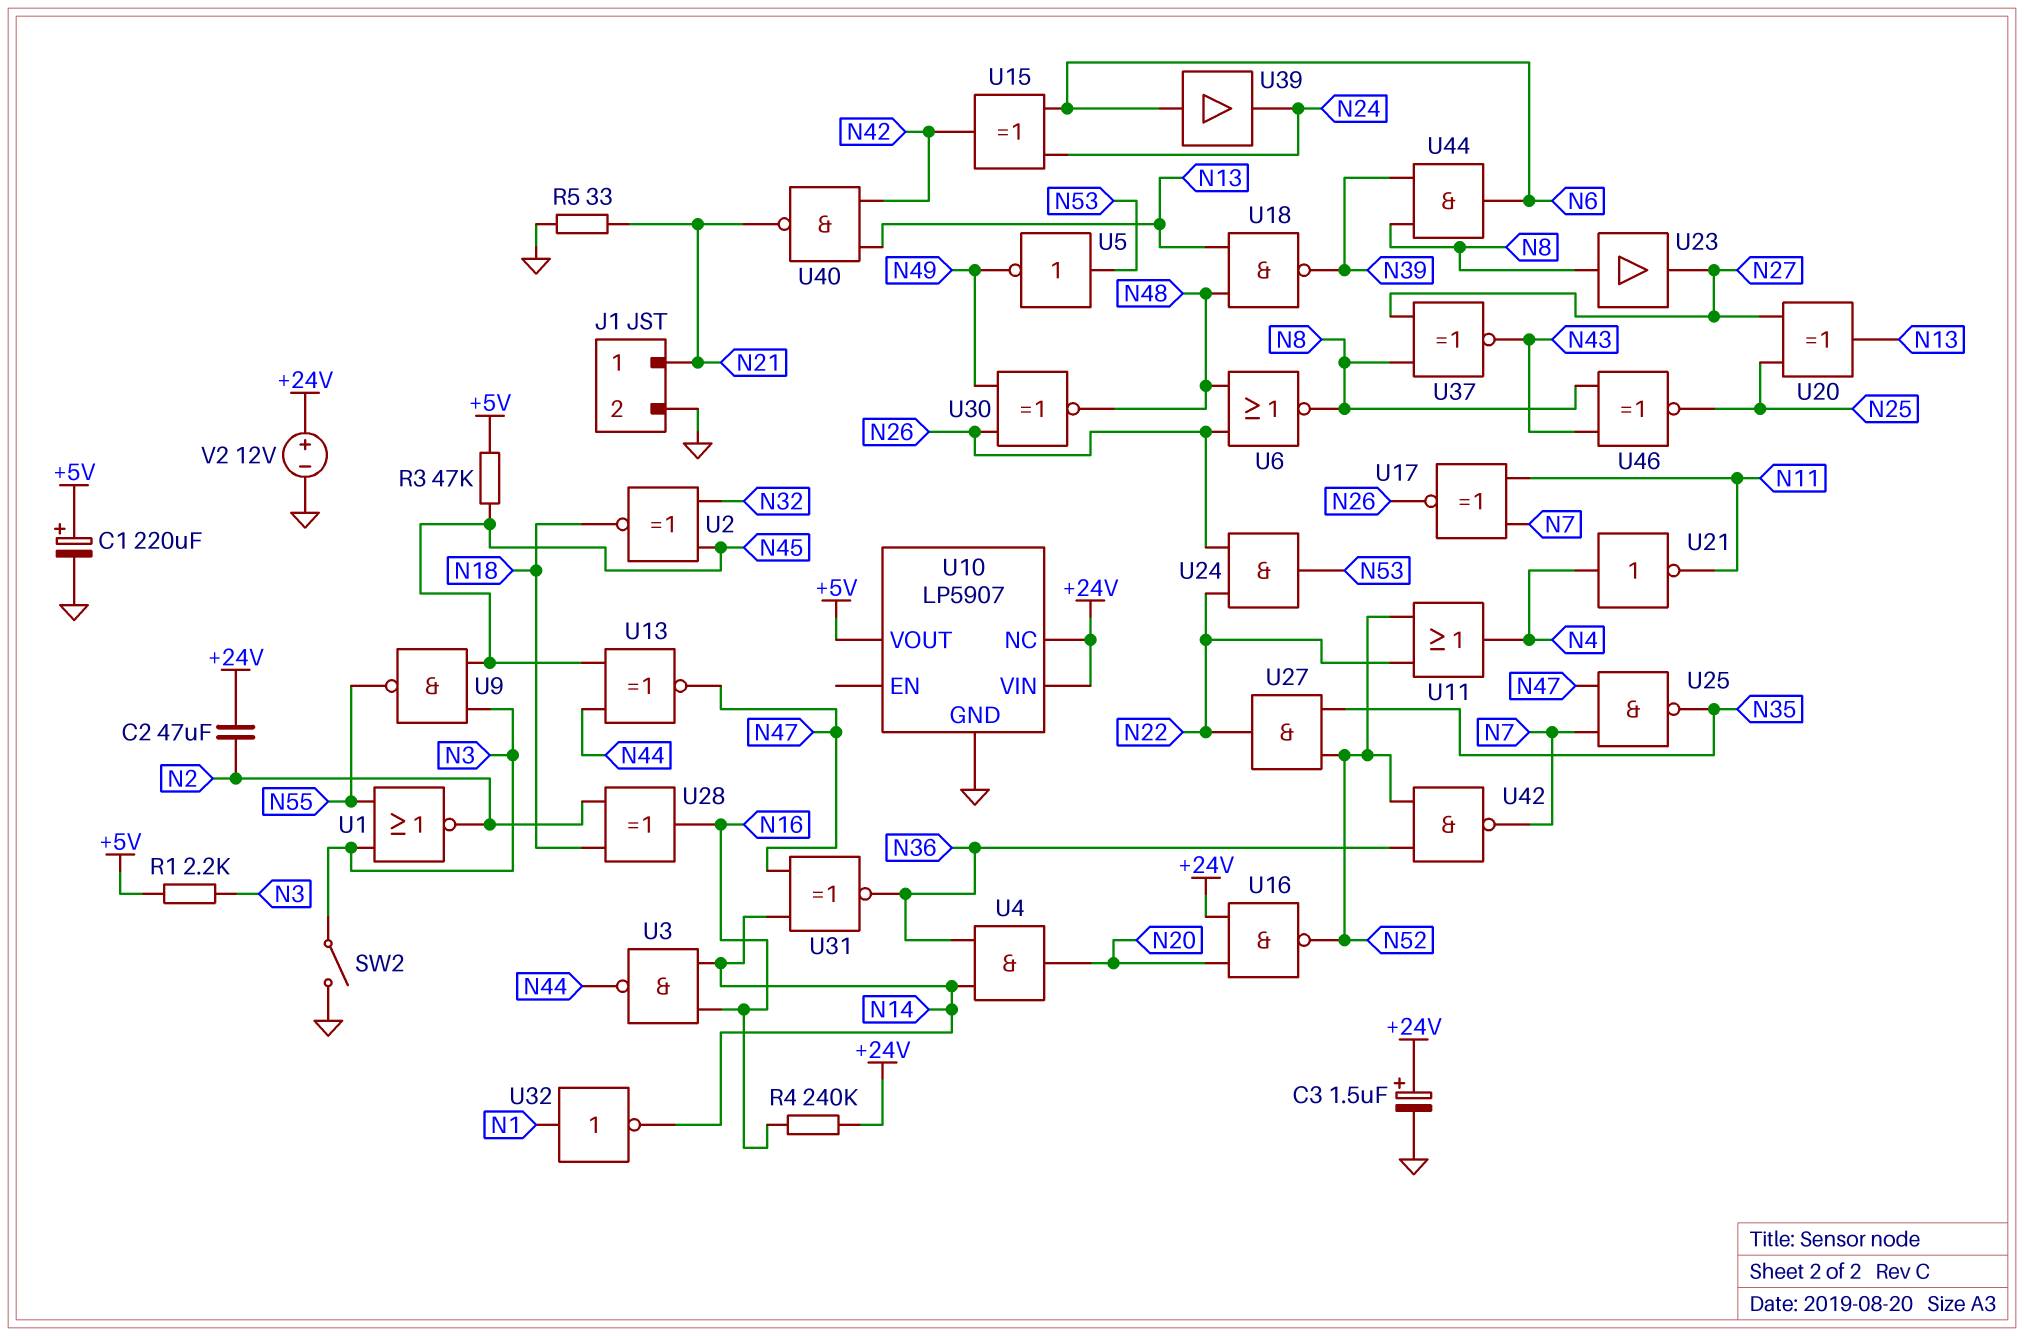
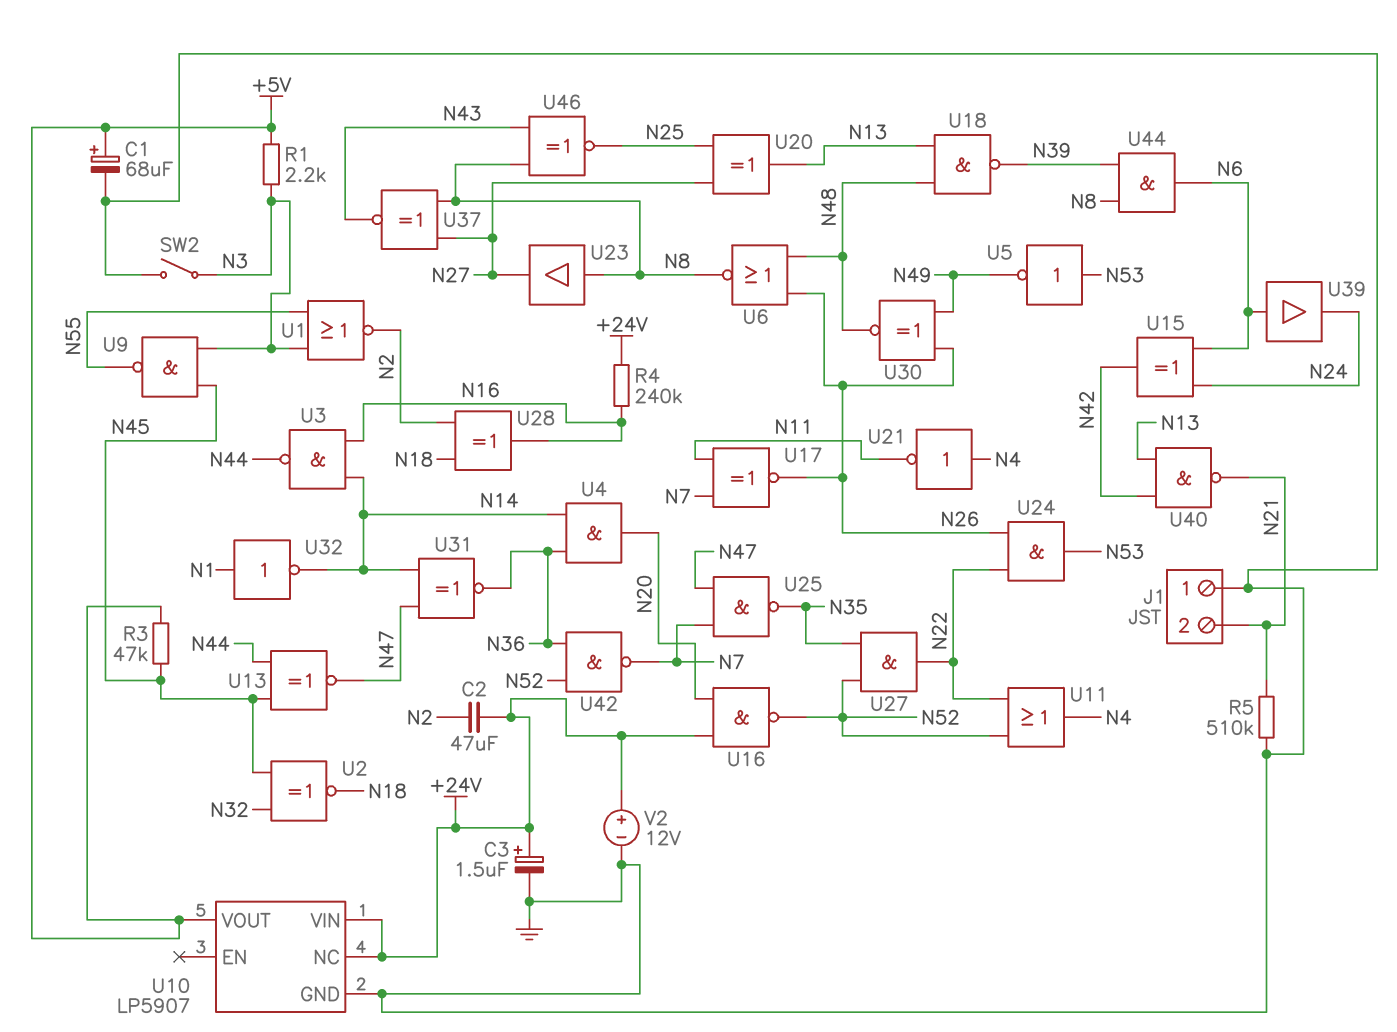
C1: 220uF (plus +5V, minus GND) -> 68uF (plus +5V, minus GND)
J1 pin 1: N21 -> GND
J1 pin 2: GND -> N21
R5: 33 (GND, N21) -> 510k (GND, N21)

